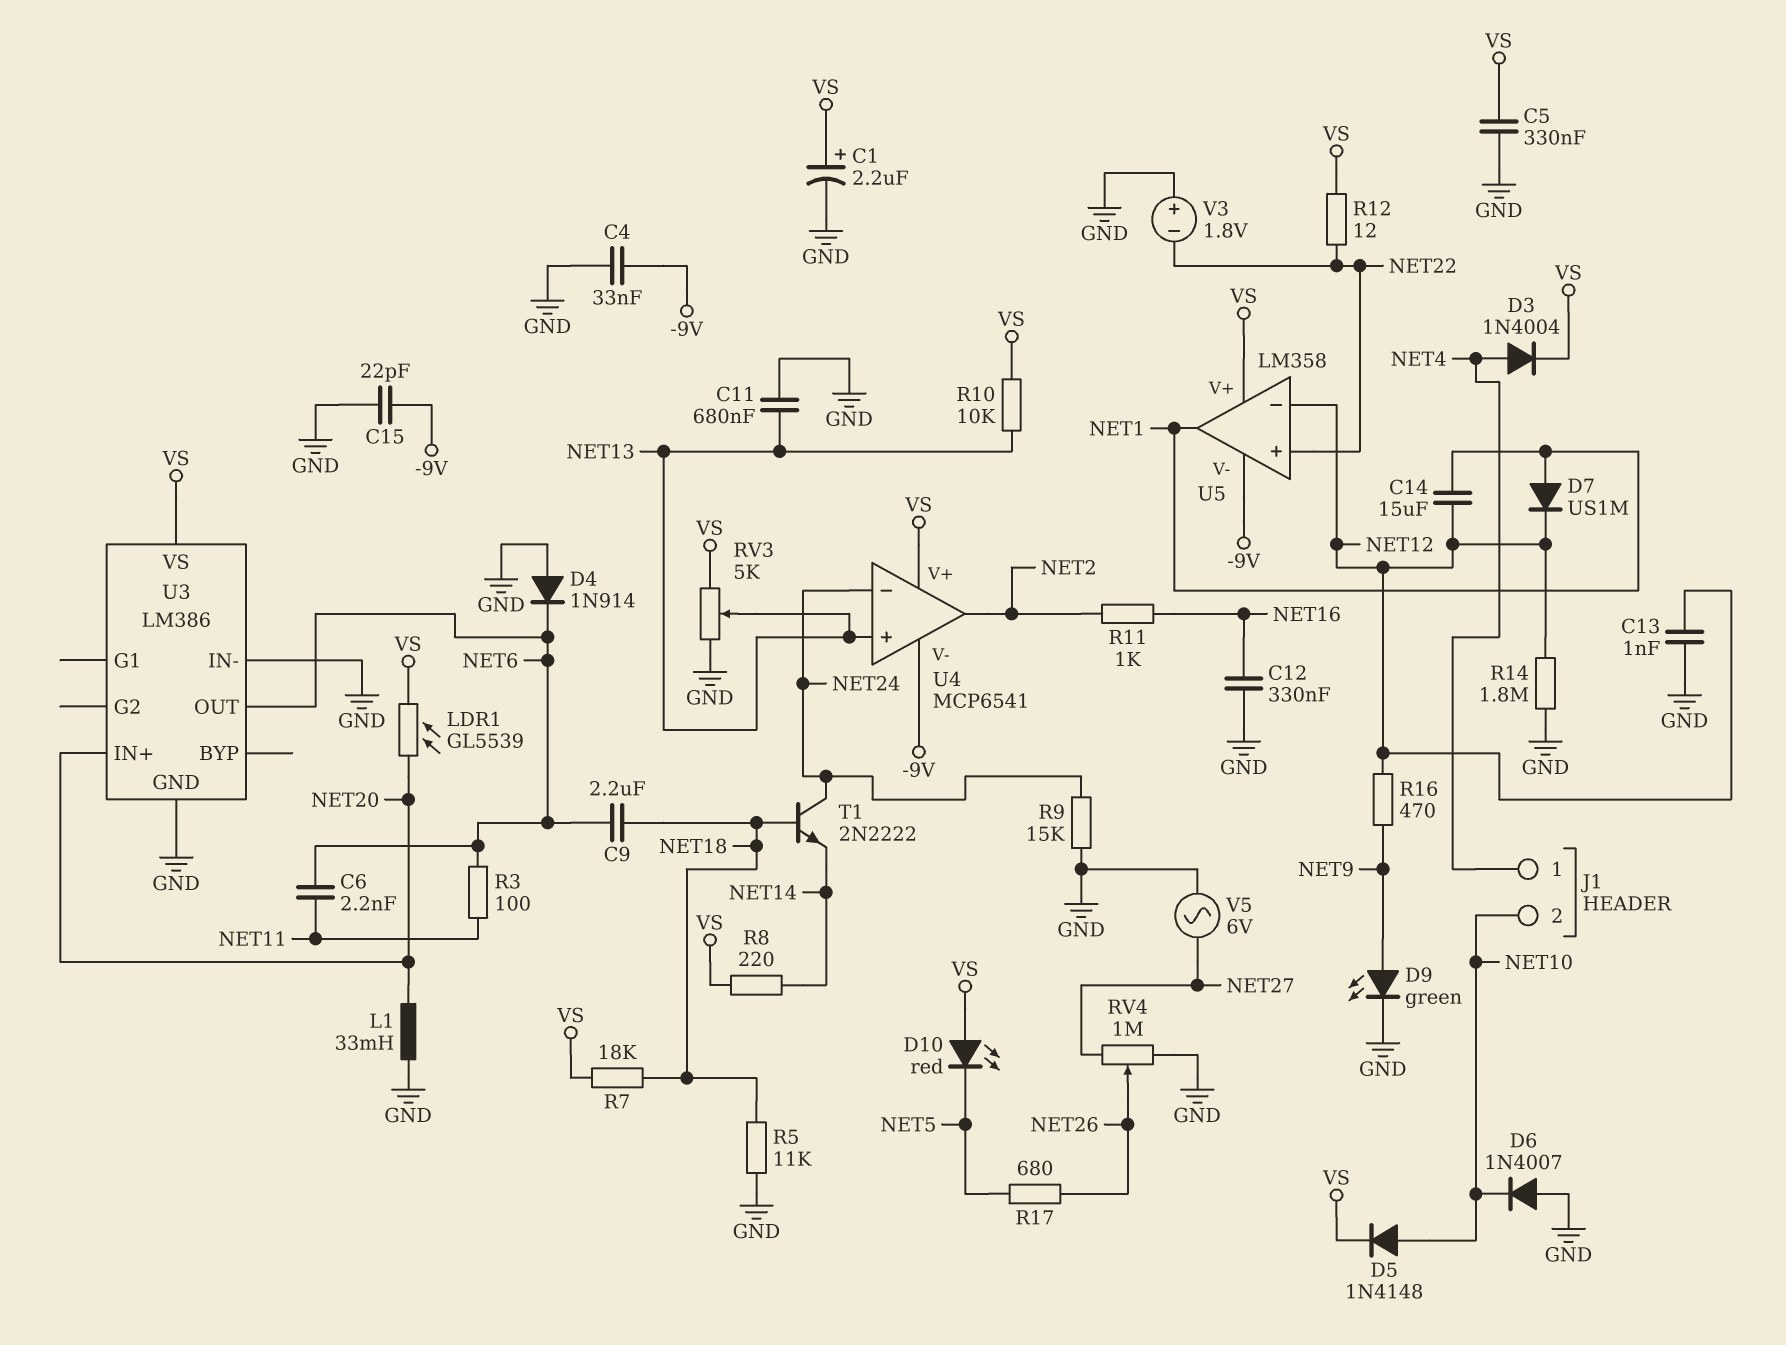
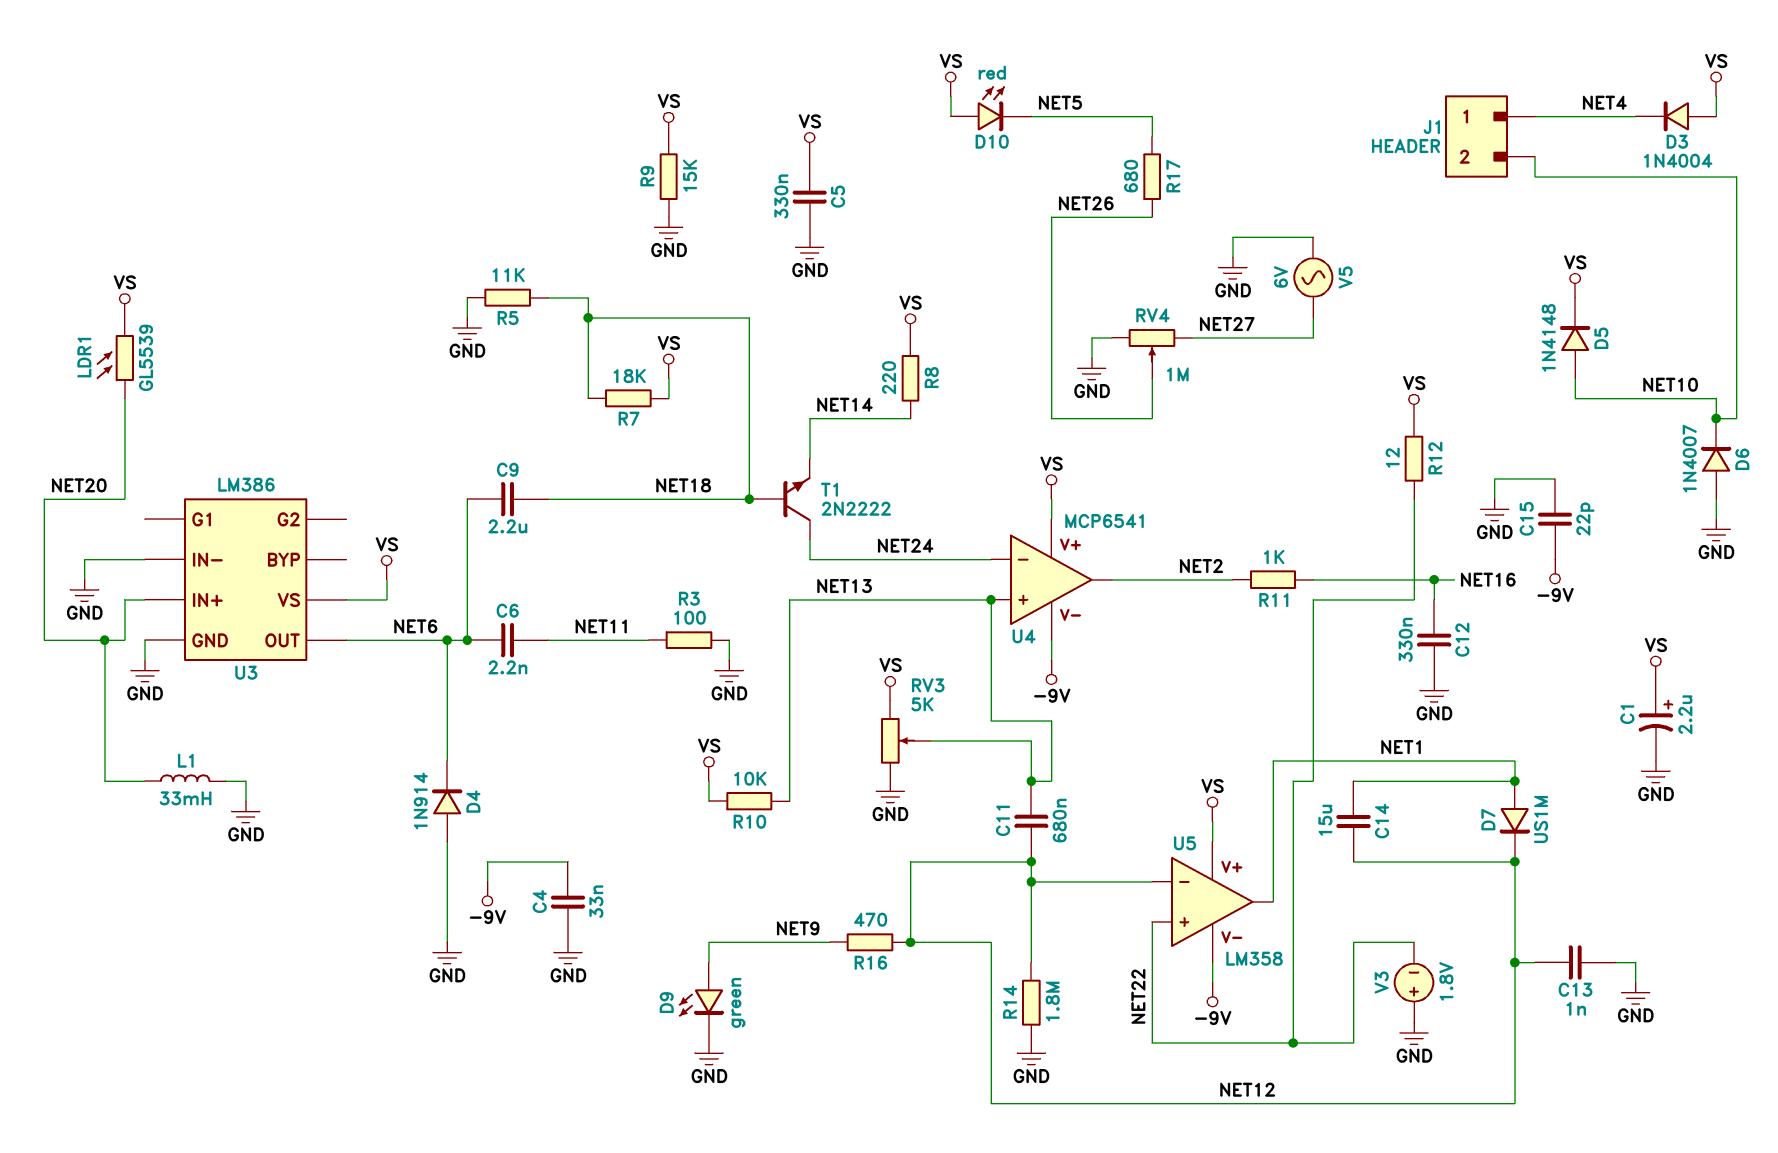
C11: 680nF (GND, NET13) -> 680nF (NET12, NET13)
D3: diode 1N4004 (A NET4, K VS) -> diode 1N4004 (A VS, K NET4)
R3: 100 (NET6, NET11) -> 100 (GND, NET11)
R9: 15k (GND, NET24) -> 15k (GND, VS)

